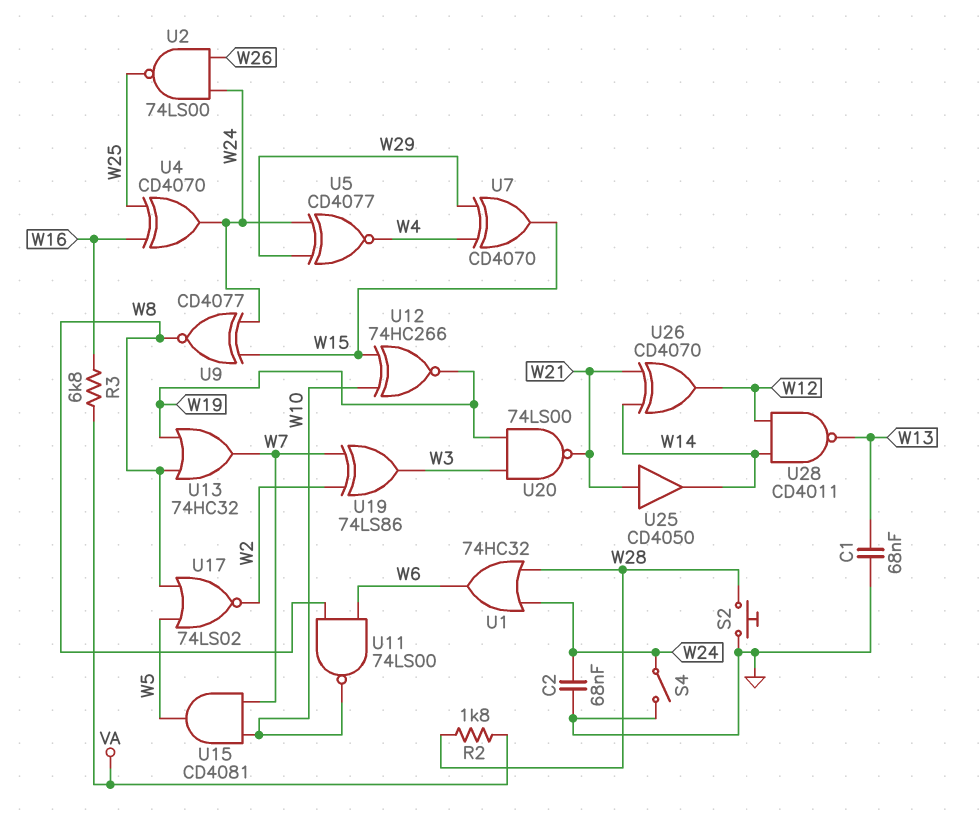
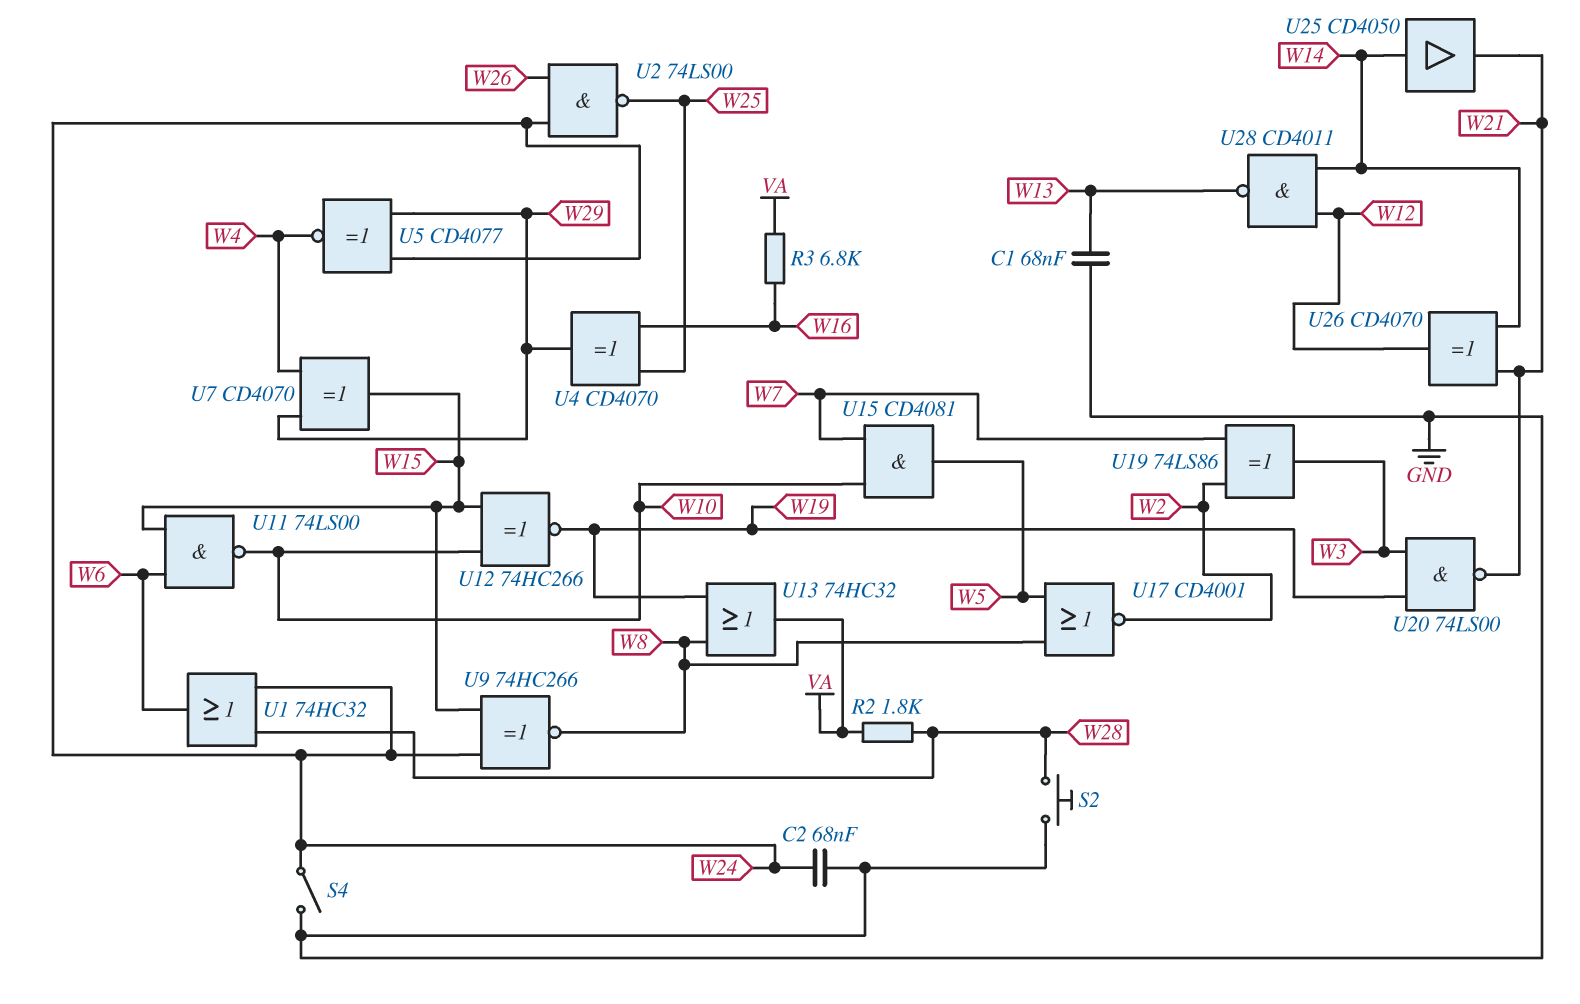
U4: XOR CD4070 (in W16, in W25, out W24) -> XOR CD4070 (in W16, in W25, out W29)
U9: XNOR CD4077 (in W15, in W24, out W8) -> XNOR 74HC266 (in W15, in W24, out W8)
U11: NAND 74LS00 (in W6, in W8, out W10) -> NAND 74LS00 (in W6, in W15, out W10)
U13: OR 74HC32 (in W8, in W19, out W7) -> OR 74HC32 (in W8, in W19, out VA)
U17: NOR 74LS02 (in W5, in W8, out W2) -> NOR CD4001 (in W5, in W8, out W2)
U25: buffer CD4050 (in W21, out W14) -> buffer CD4050 (in W14, out W21)

